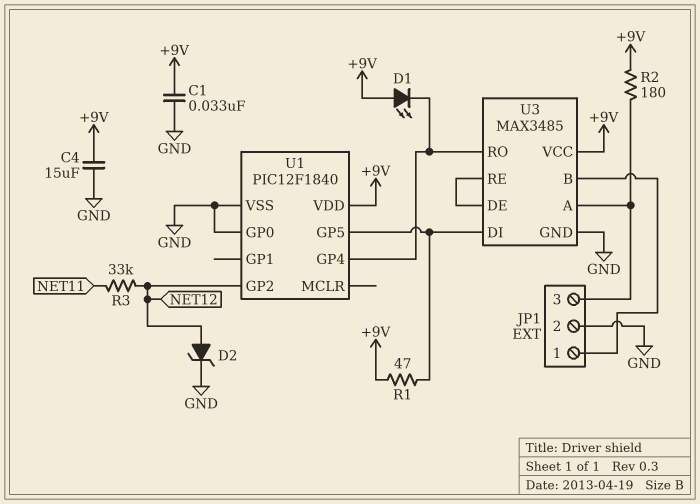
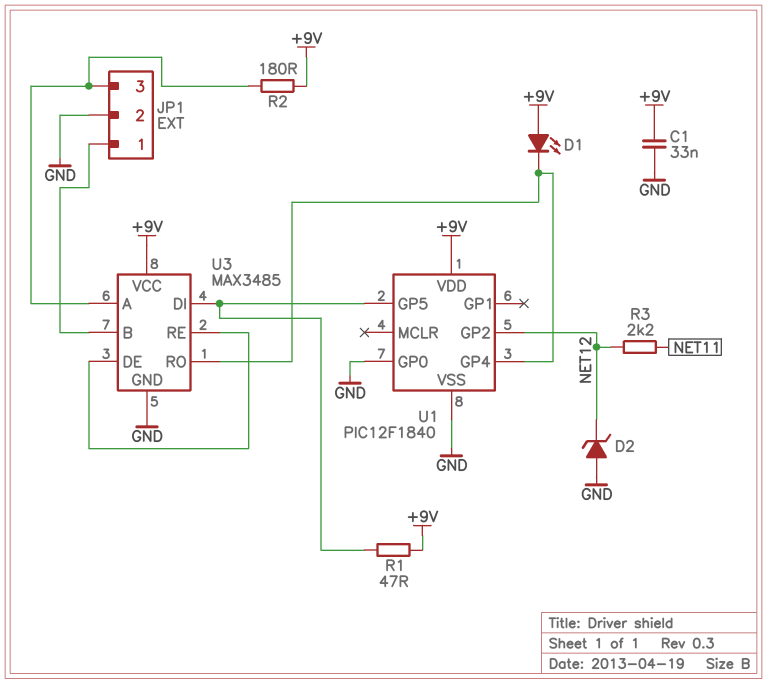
C4: 15uF (+9V, GND) -> none
D2: zener (A NET12, K GND) -> zener (A GND, K NET12)
R3: 33k (NET11, NET12) -> 2.2k (NET11, NET12)

